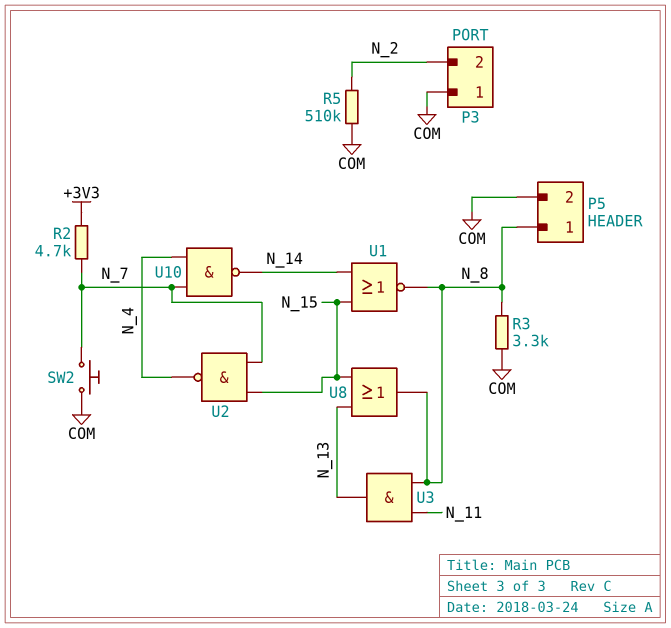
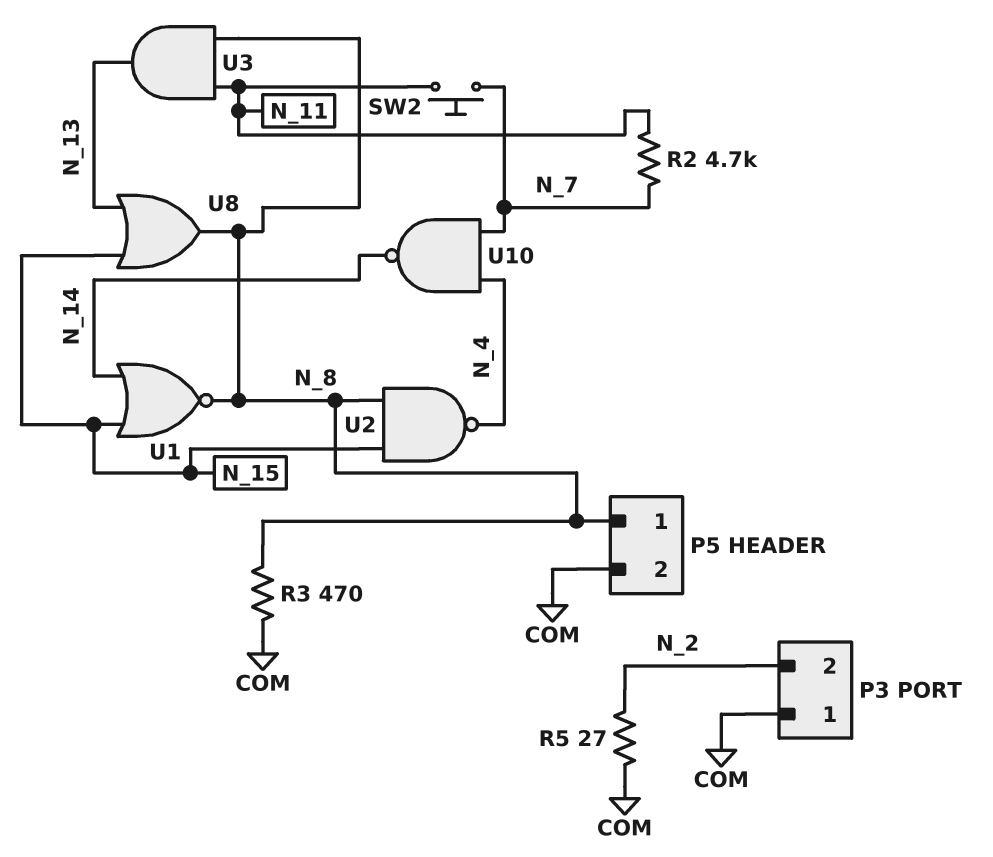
R2: 4.7k (+3V3, N_7) -> 4.7k (N_7, N_11)
R3: 3.3k (COM, N_8) -> 470 (COM, N_8)
R5: 510k (COM, N_2) -> 27 (COM, N_2)
SW2: button (COM, N_7) -> button (N_7, N_11)
U2: NAND (in N_7, in N_15, out N_4) -> NAND (in N_8, in N_15, out N_4)

